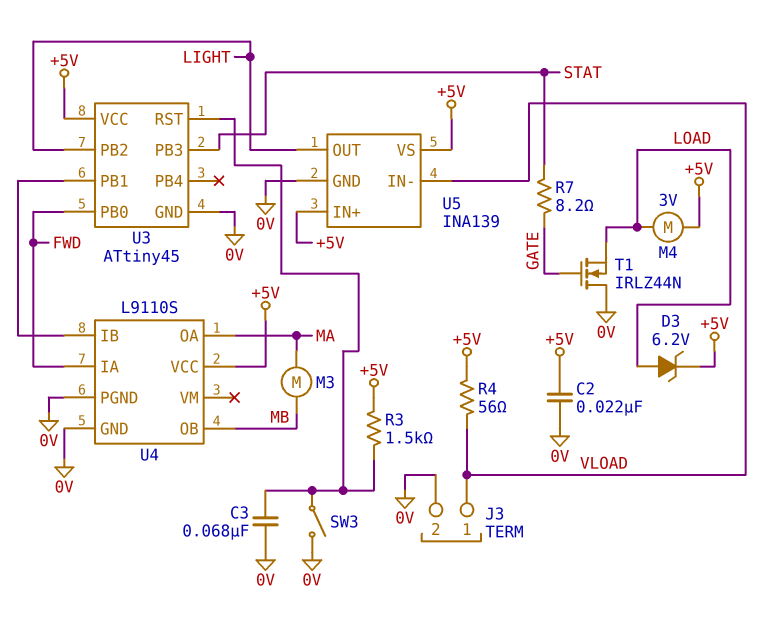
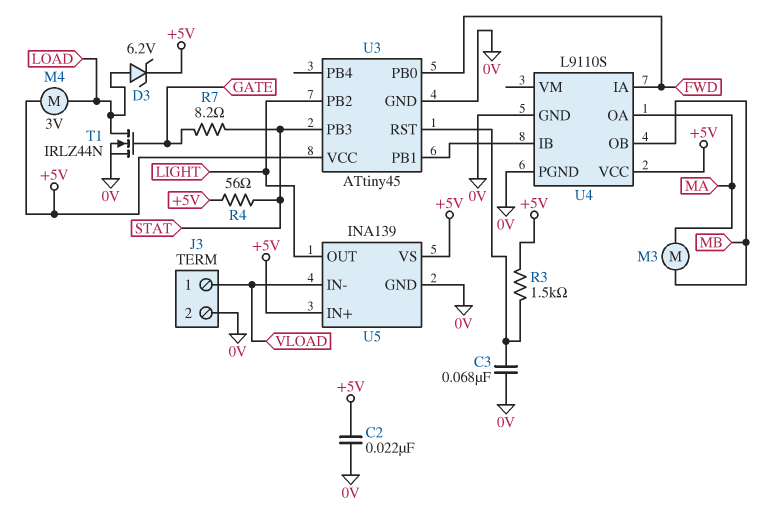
R4: 56 (+5V, VLOAD) -> 56 (+5V, STAT)
SW3: switch (0V, U3/RST) -> none
T1: NMOS IRLZ44N (G GATE, D 0V, S LOAD) -> NMOS IRLZ44N (G GATE, D LOAD, S 0V)

